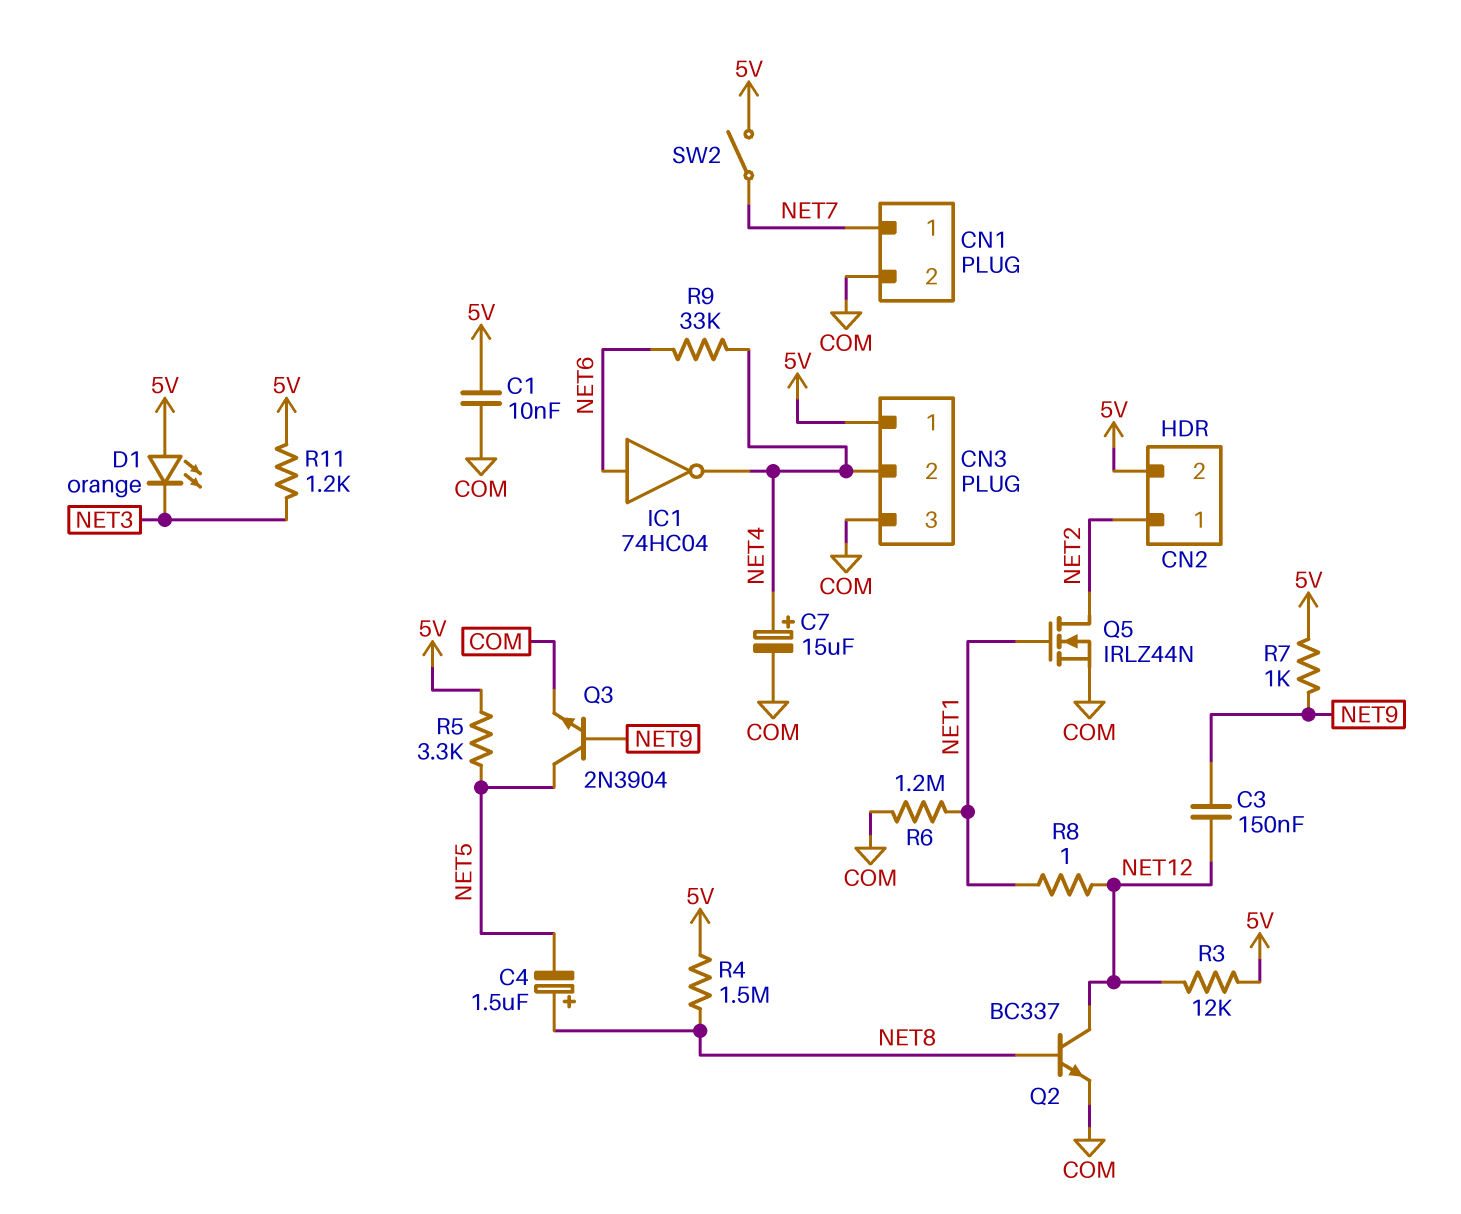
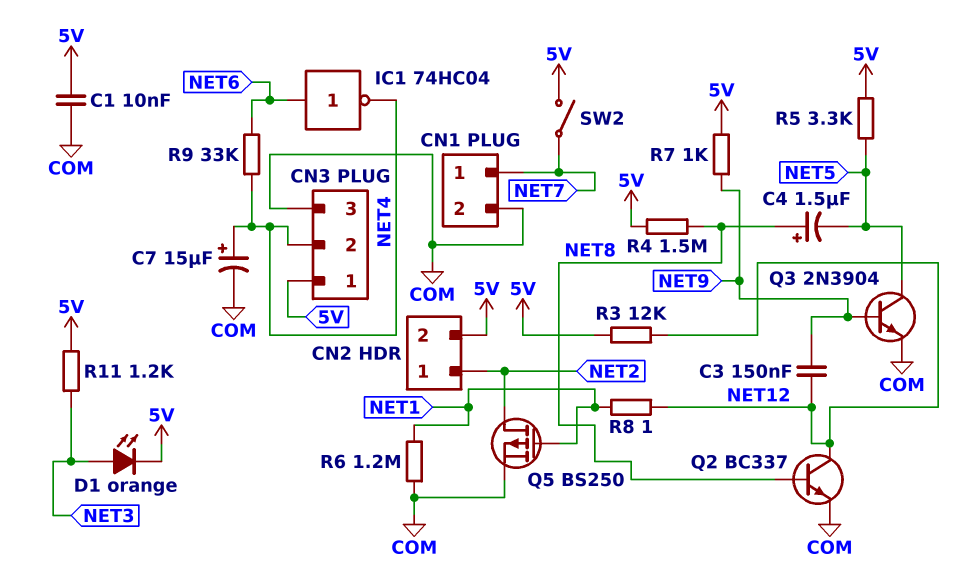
D1: LED orange (A 5V, K NET3) -> LED orange (A NET3, K 5V)
Q5: NMOS IRLZ44N (G NET1, D NET2, S COM) -> PMOS BS250 (G NET1, D NET2, S COM)

